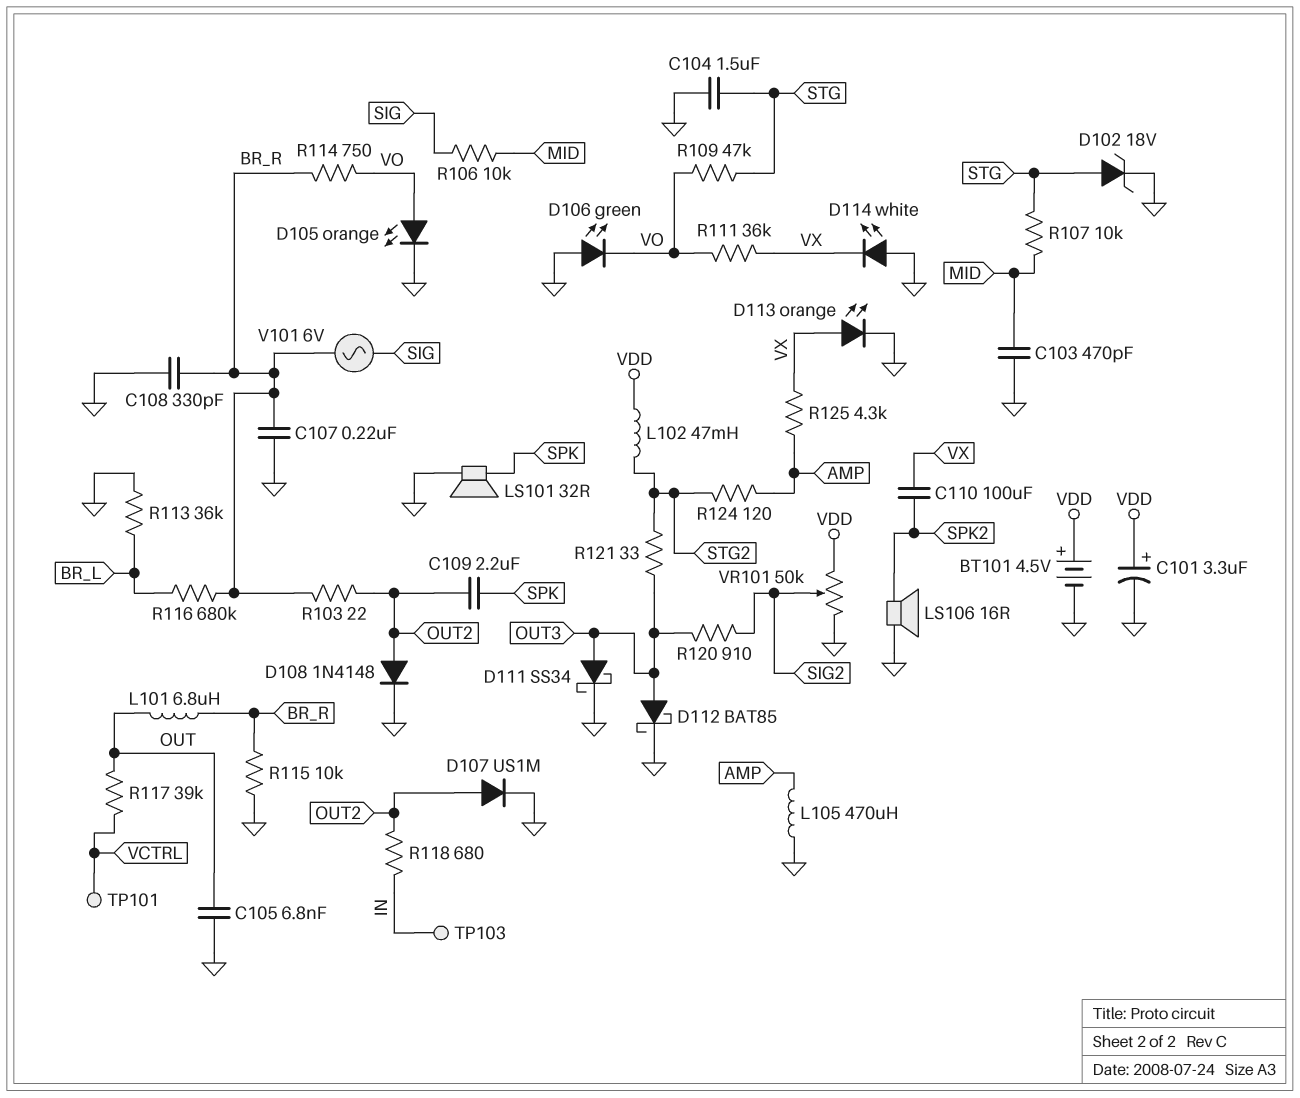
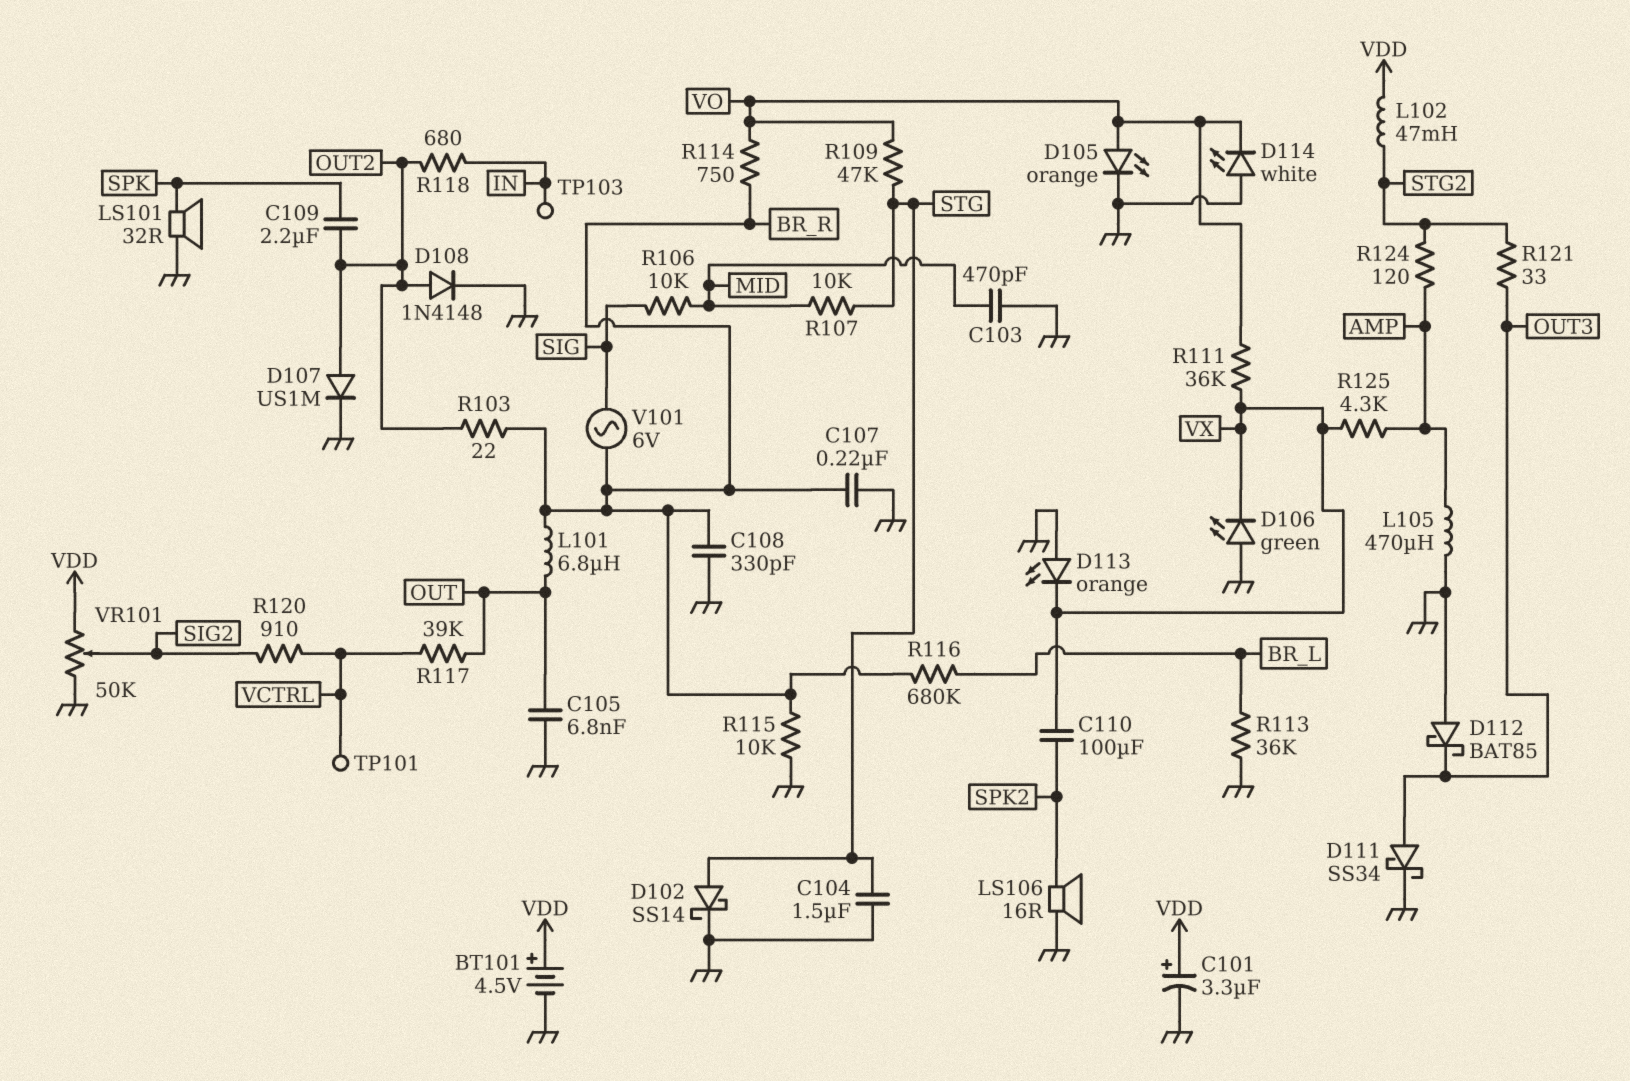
D102: zener 18V (A STG, K GND) -> schottky SS14 (A STG, K GND)
D106: LED green (A GND, K VO) -> LED green (A GND, K VX)
D112: schottky BAT85 (A OUT3, K GND) -> schottky BAT85 (A GND, K OUT3)
D113: LED orange (A VX, K GND) -> LED orange (A GND, K VX)
D114: LED white (A GND, K VX) -> LED white (A GND, K VO)
R120: 910 (OUT3, SIG2) -> 910 (SIG2, VCTRL)

